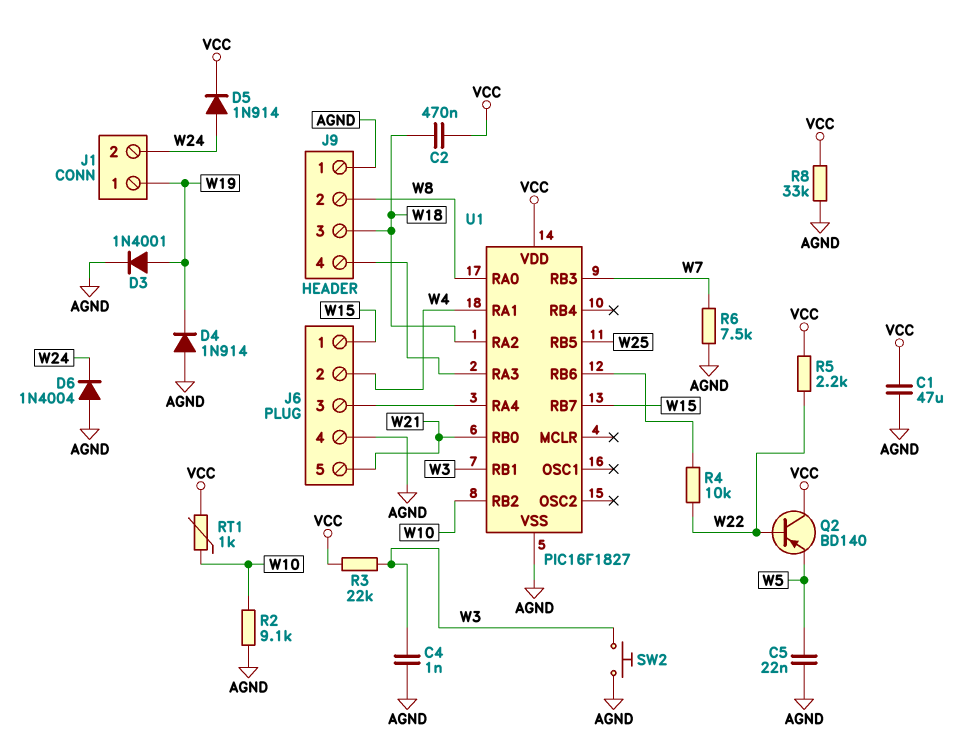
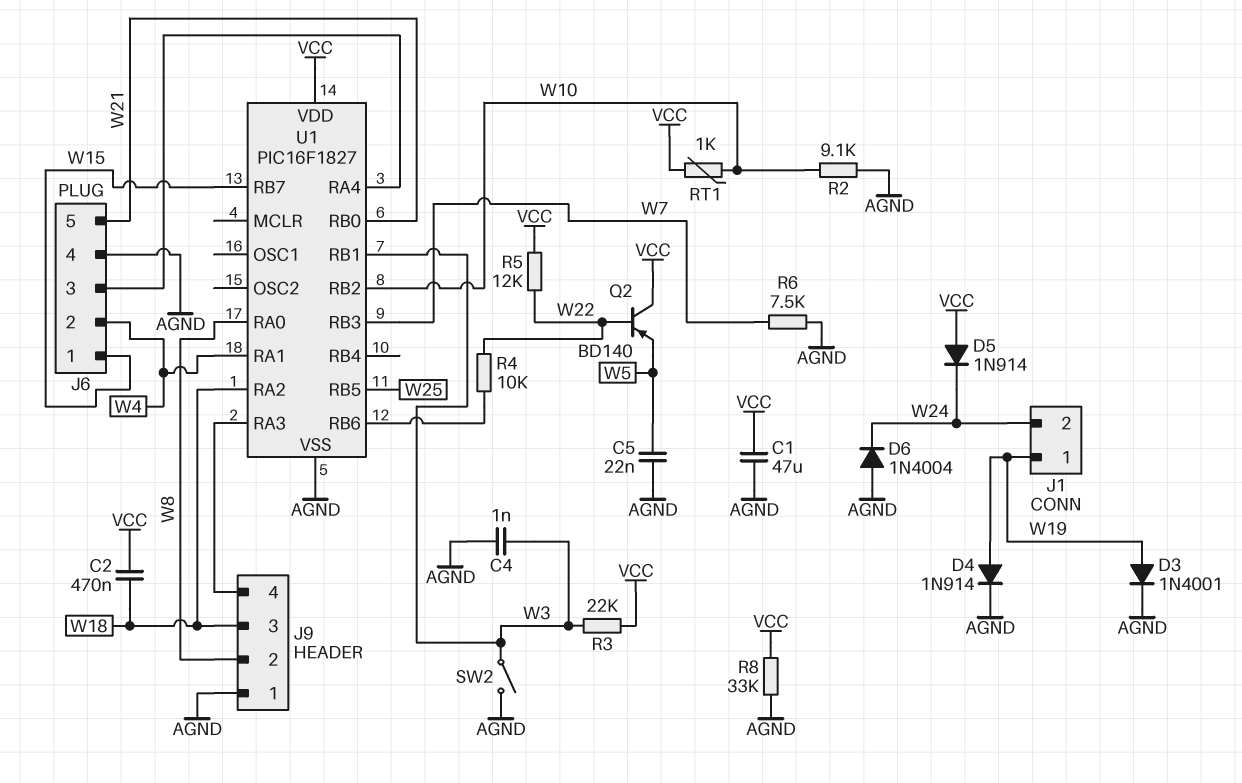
D4: diode 1N914 (A AGND, K W19) -> diode 1N914 (A W19, K AGND)
D5: diode 1N914 (A W24, K VCC) -> diode 1N914 (A VCC, K W24)
R5: 2.2k (VCC, W22) -> 12k (VCC, W22)
SW2: button (AGND, W3) -> switch (AGND, W3)

